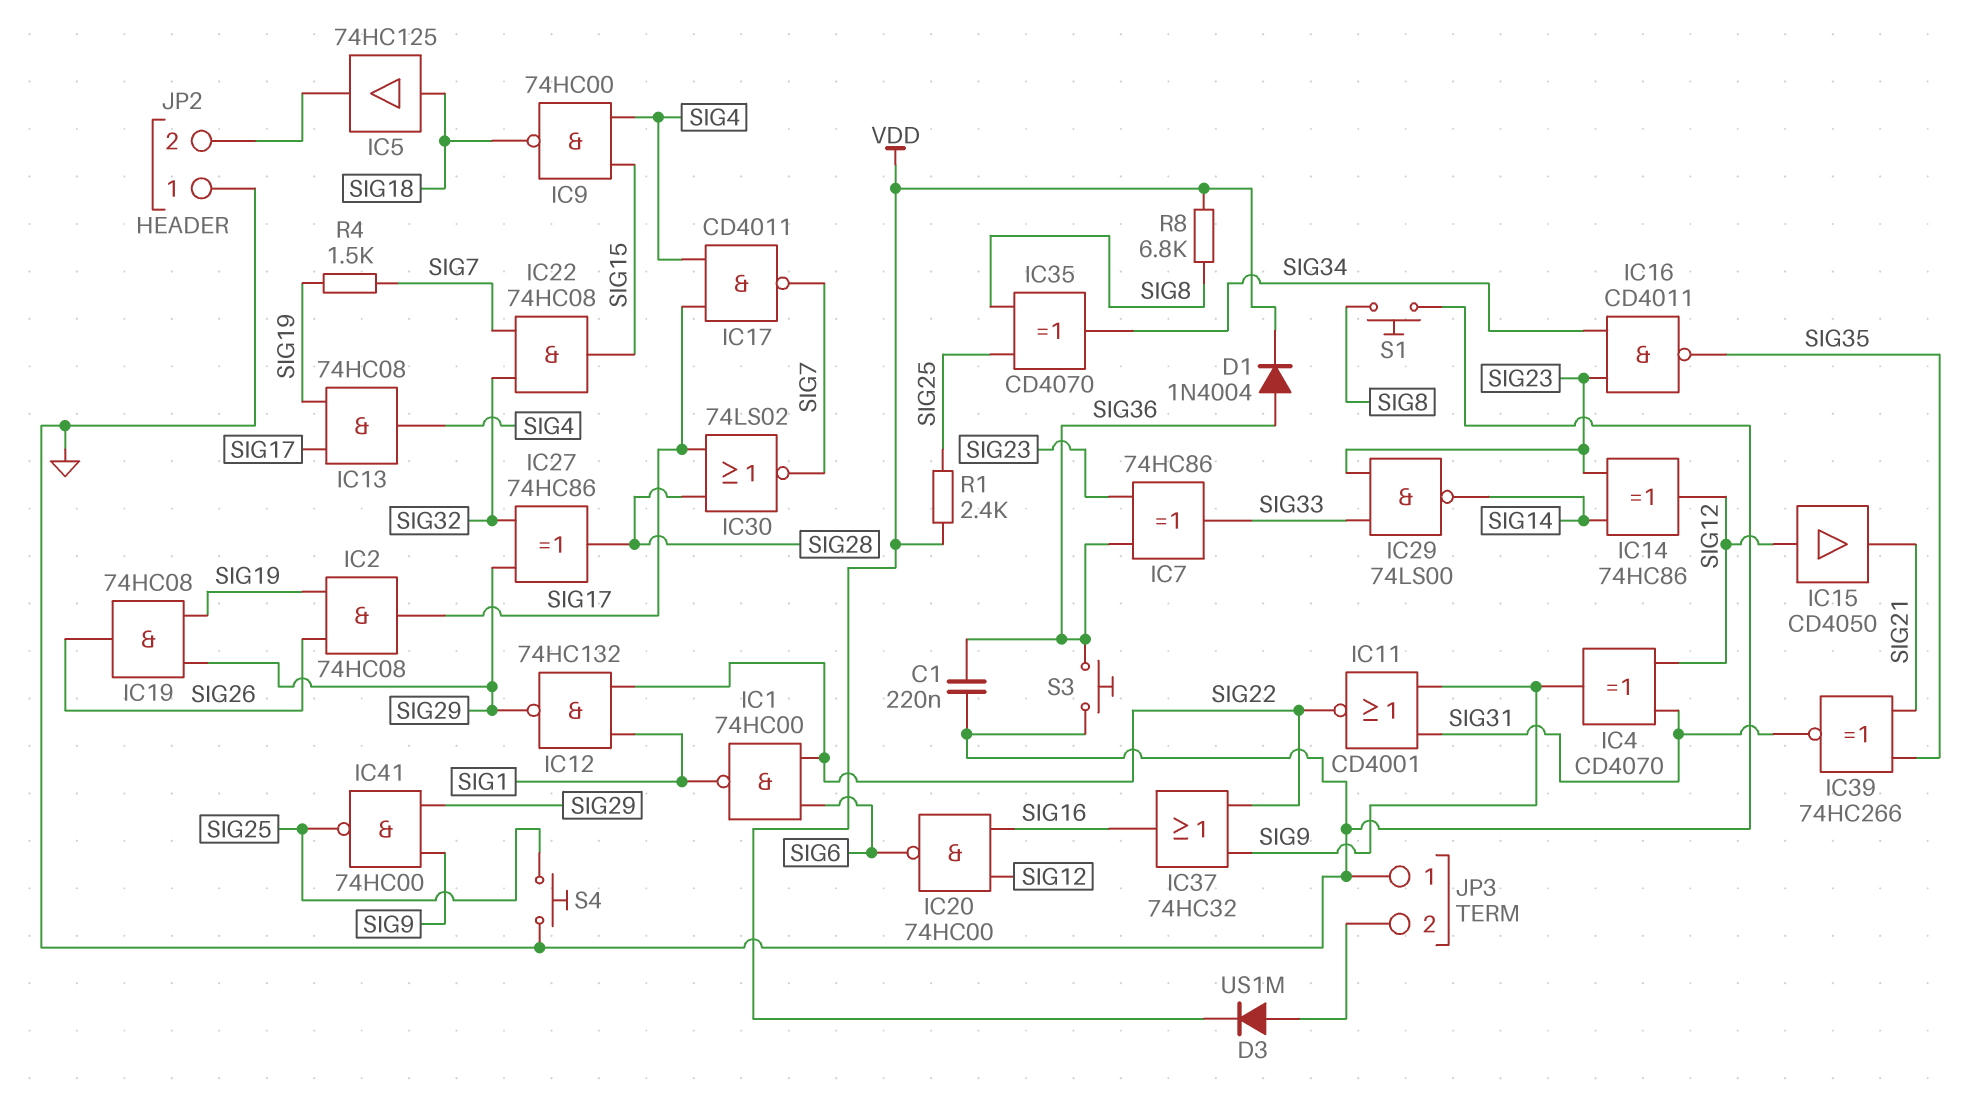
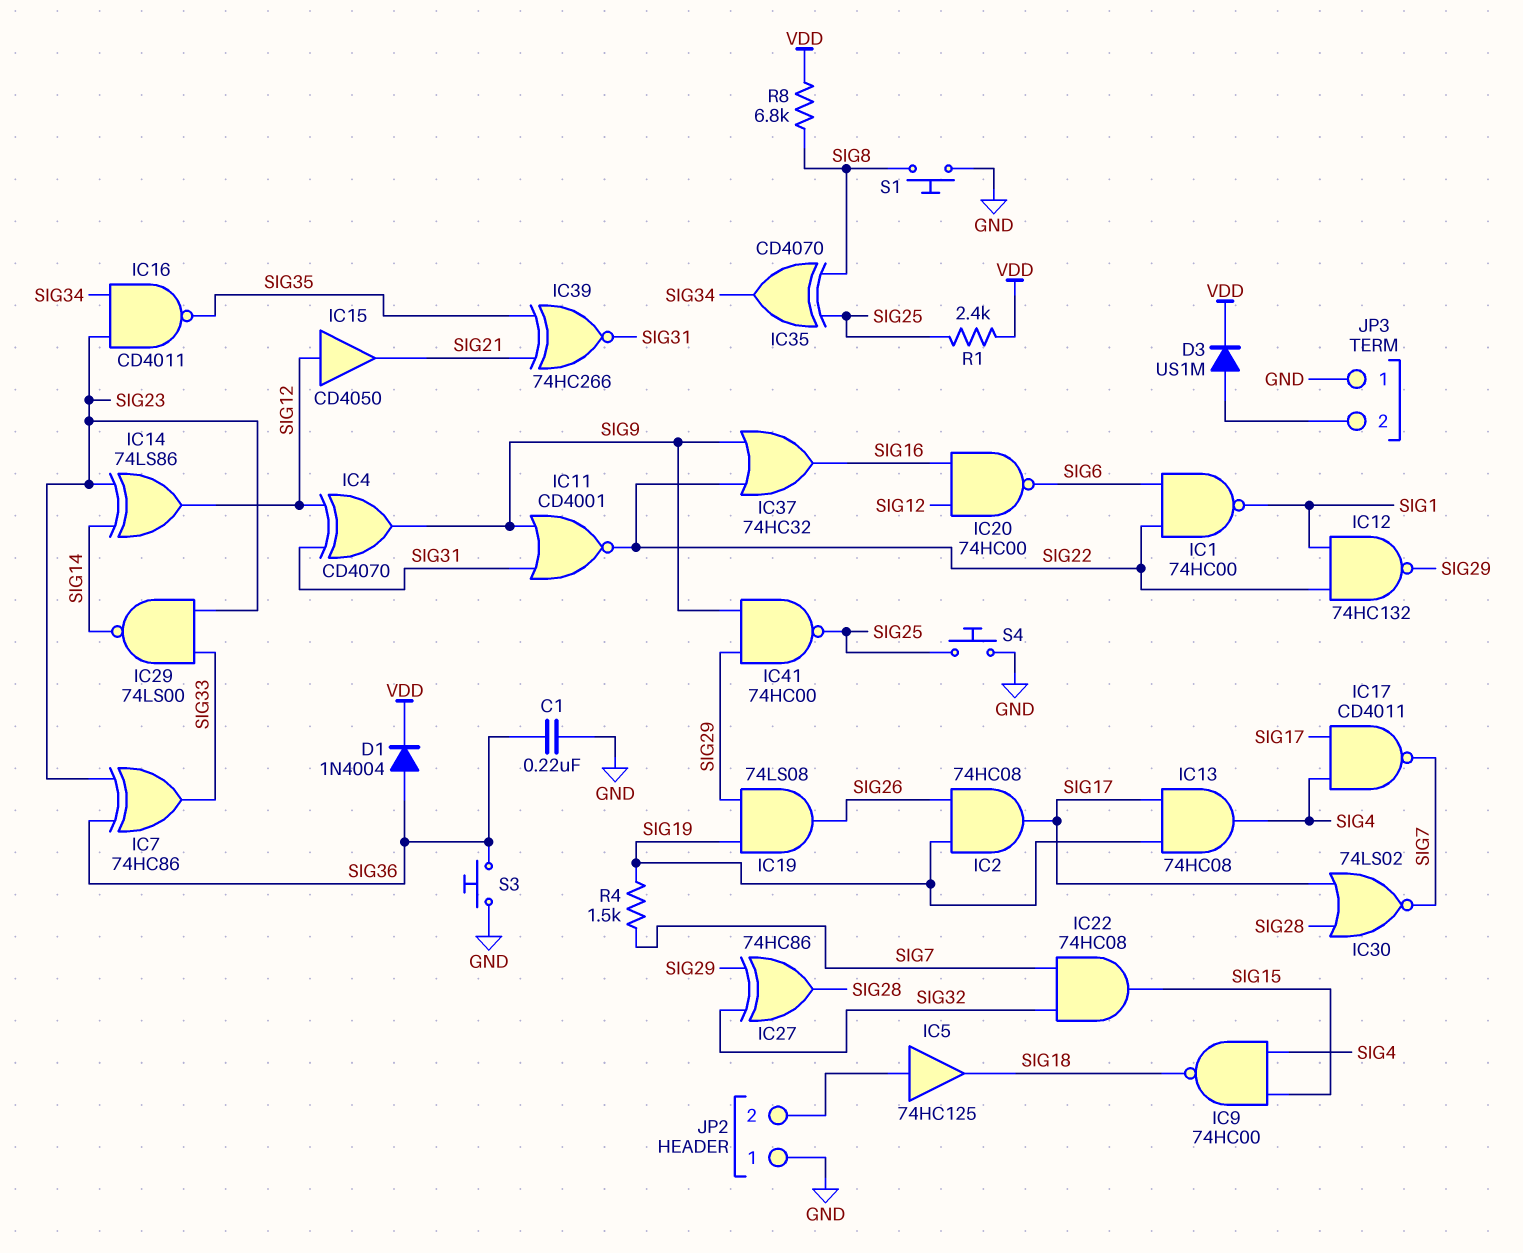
IC5: buffer 74HC125 (in SIG18, out JP2/2) -> buffer 74HC125 (in JP2/2, out SIG18)
IC14: XOR 74HC86 (in SIG14, in SIG23, out SIG12) -> XOR 74LS86 (in SIG14, in SIG23, out SIG12)
IC19: AND 74HC08 (in SIG19, in SIG29, out SIG26) -> AND 74LS08 (in SIG19, in SIG29, out SIG26)

